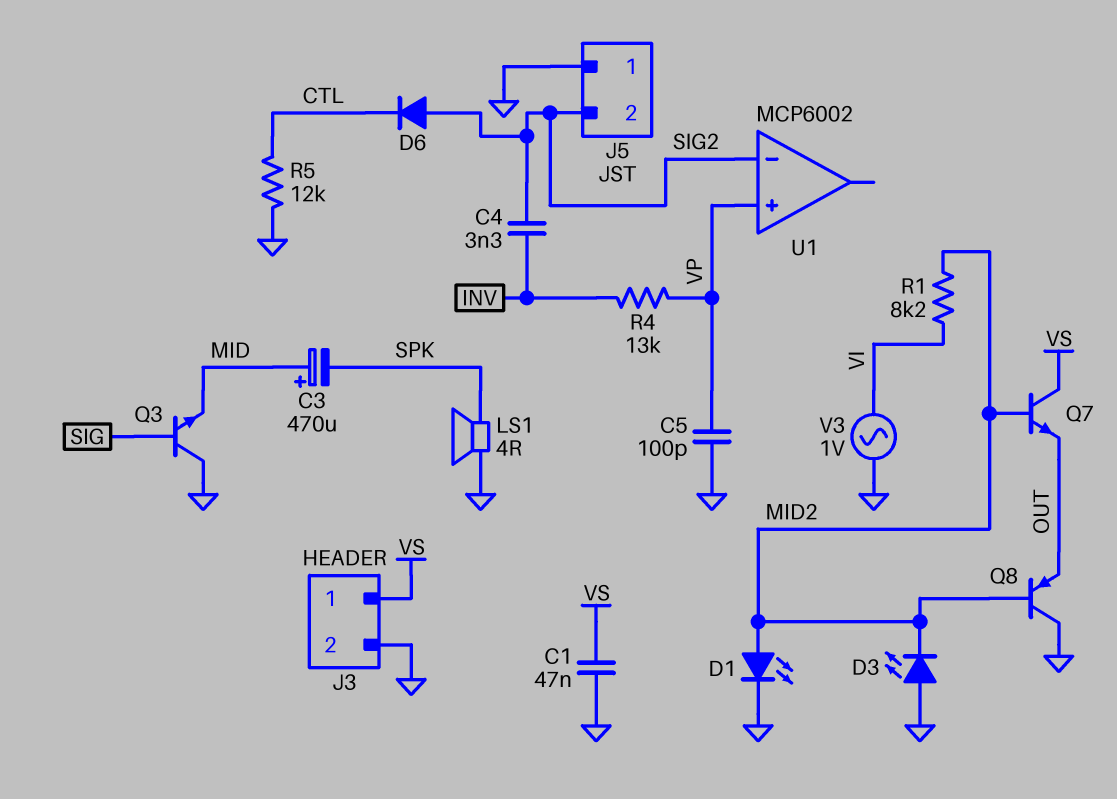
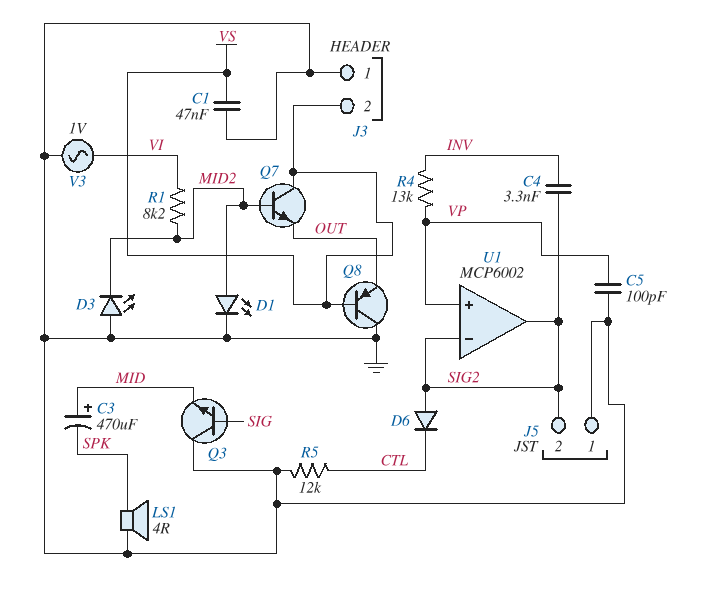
J3 pin 1: VS -> GND
J3 pin 2: GND -> VS
Q8: PNP (B MID2, C GND, E OUT) -> PNP (B VS, C GND, E OUT)
U1 pin out: none -> SIG2

